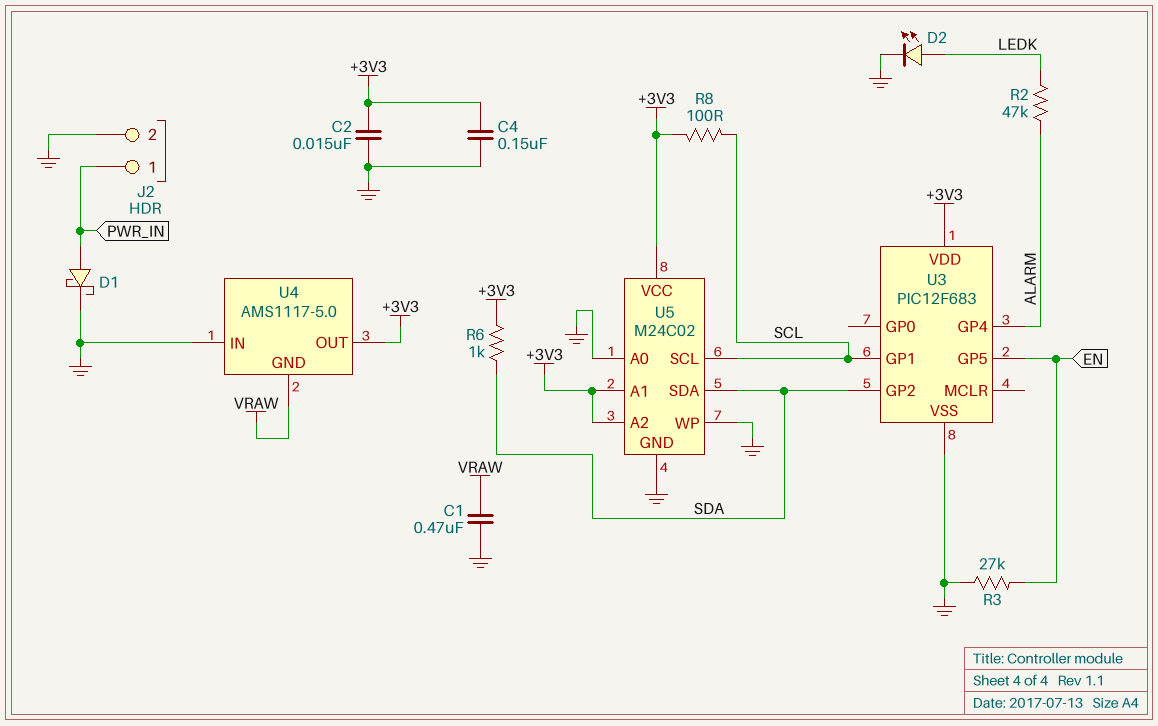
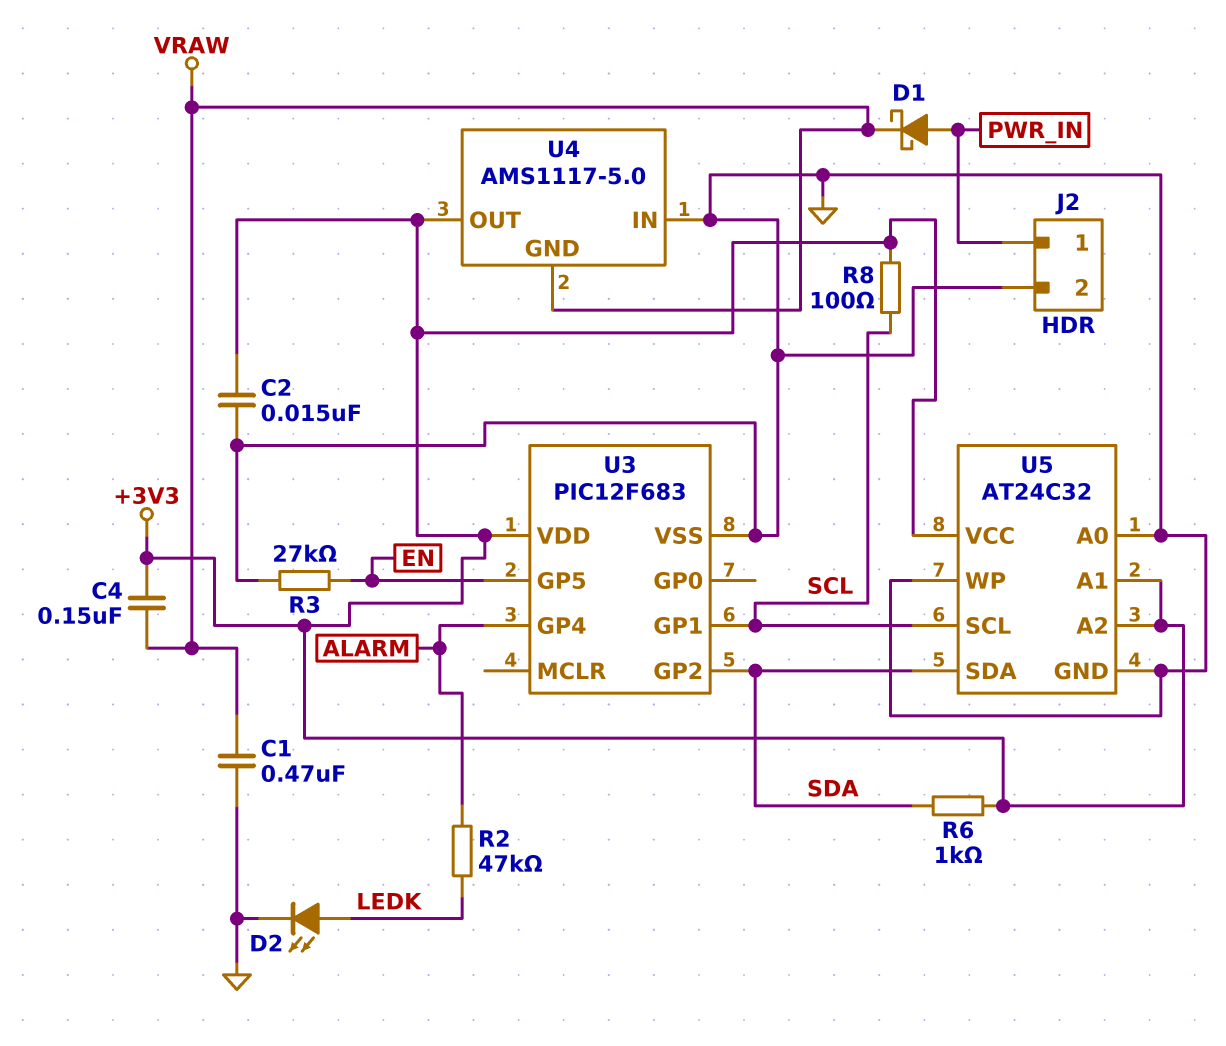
C4: 150nF (+3V3, GND) -> 150nF (+3V3, VRAW)
D1: schottky (A PWR_IN, K GND) -> schottky (A PWR_IN, K VRAW)
U5: M24C02 -> AT24C32

